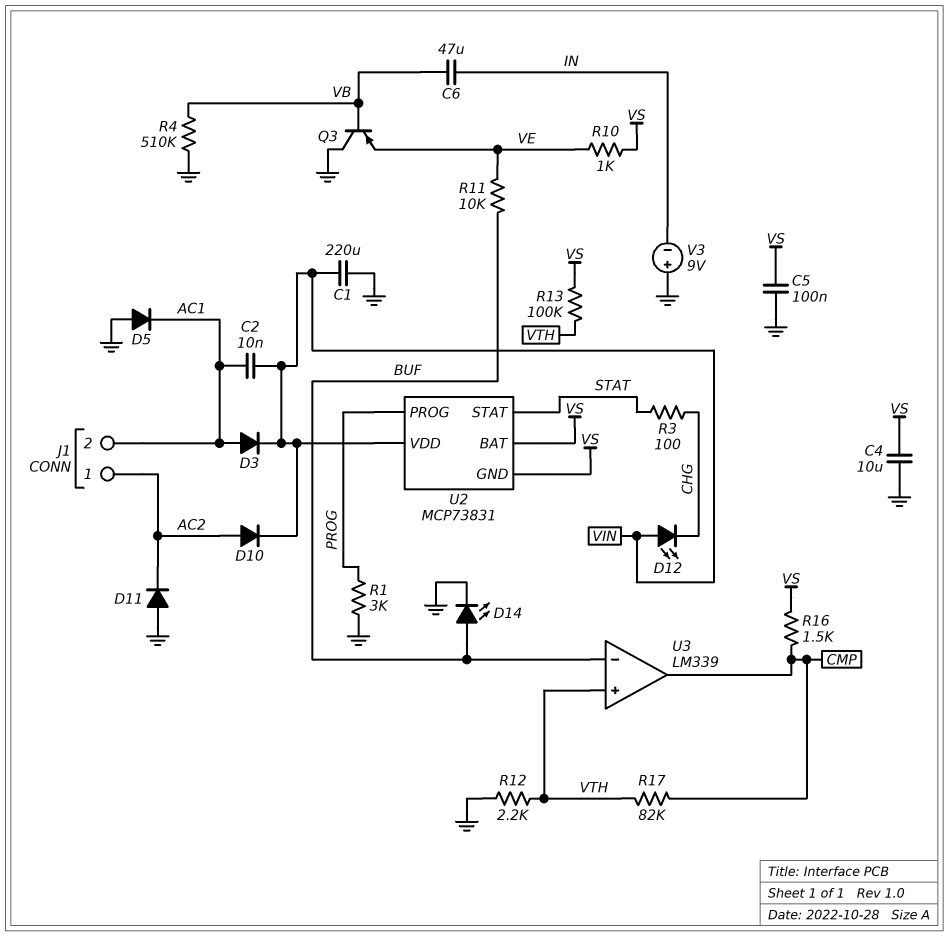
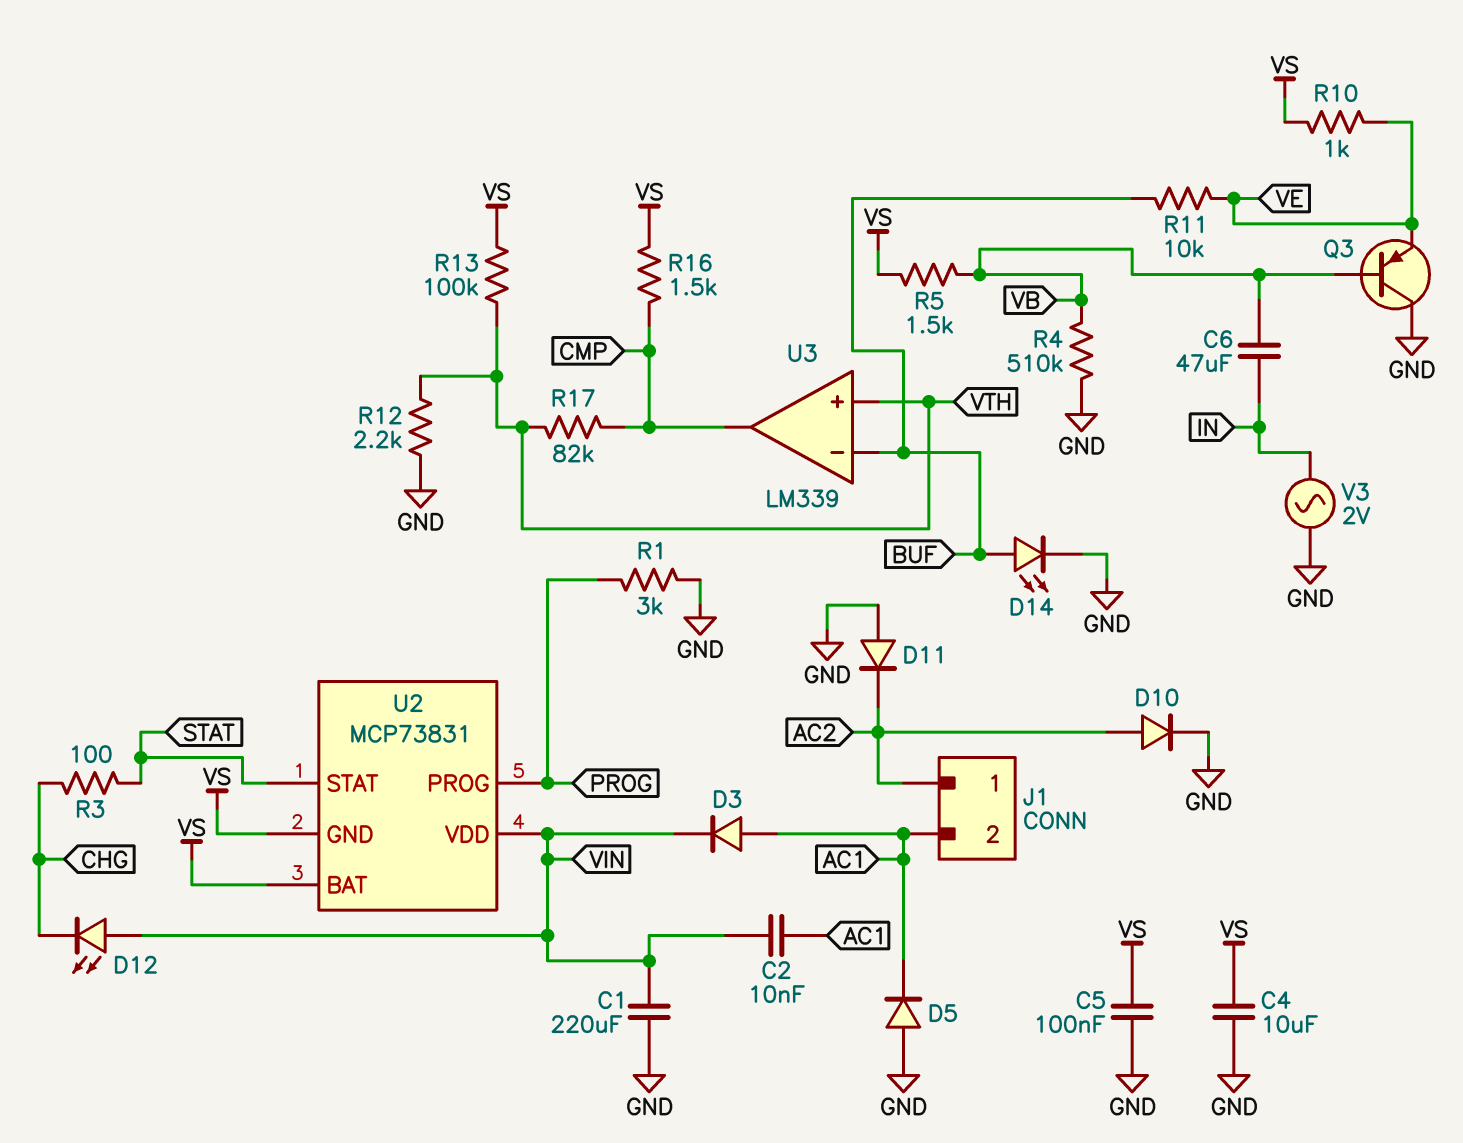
D10: diode (A AC2, K VIN) -> diode (A AC2, K GND)
R5: none -> 1.5k (VB, VS)
V3: 9V (plus GND, minus IN) -> AC 2V (GND, IN)

